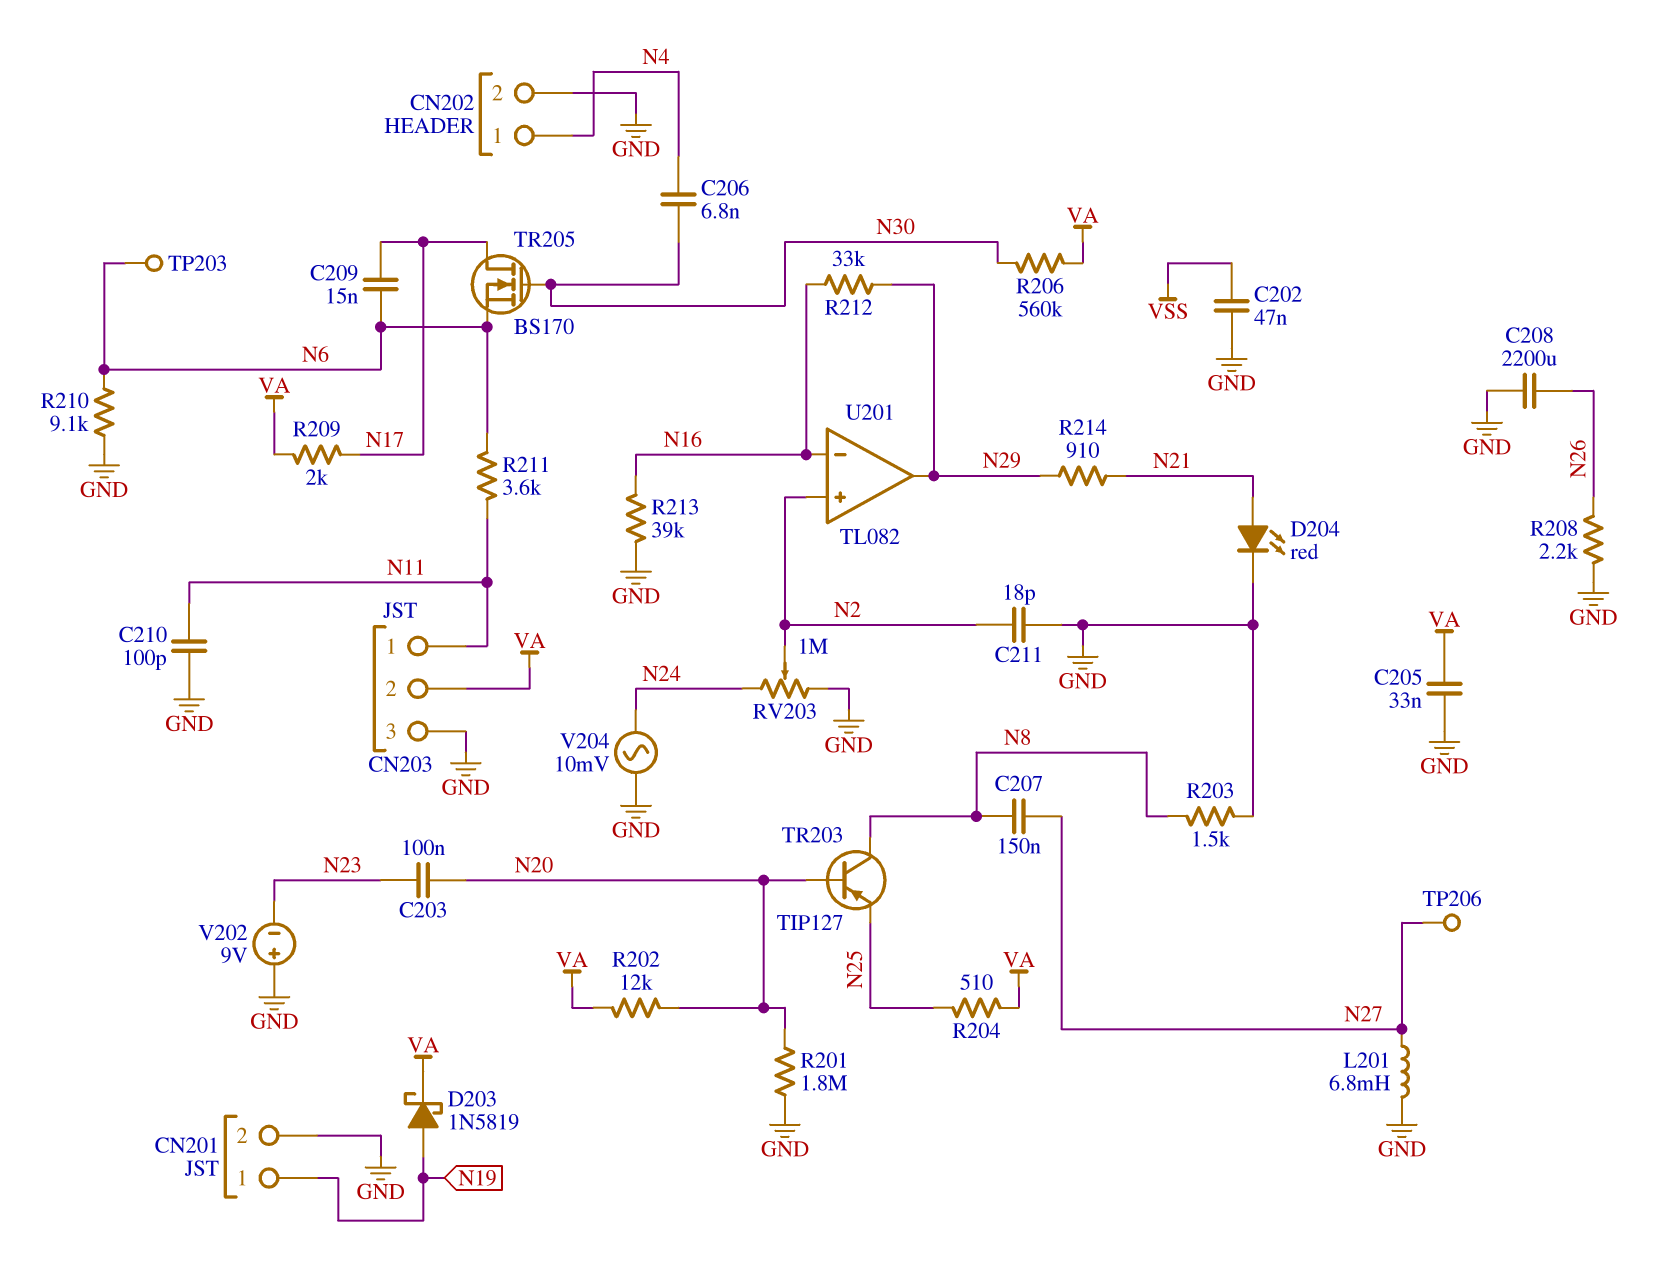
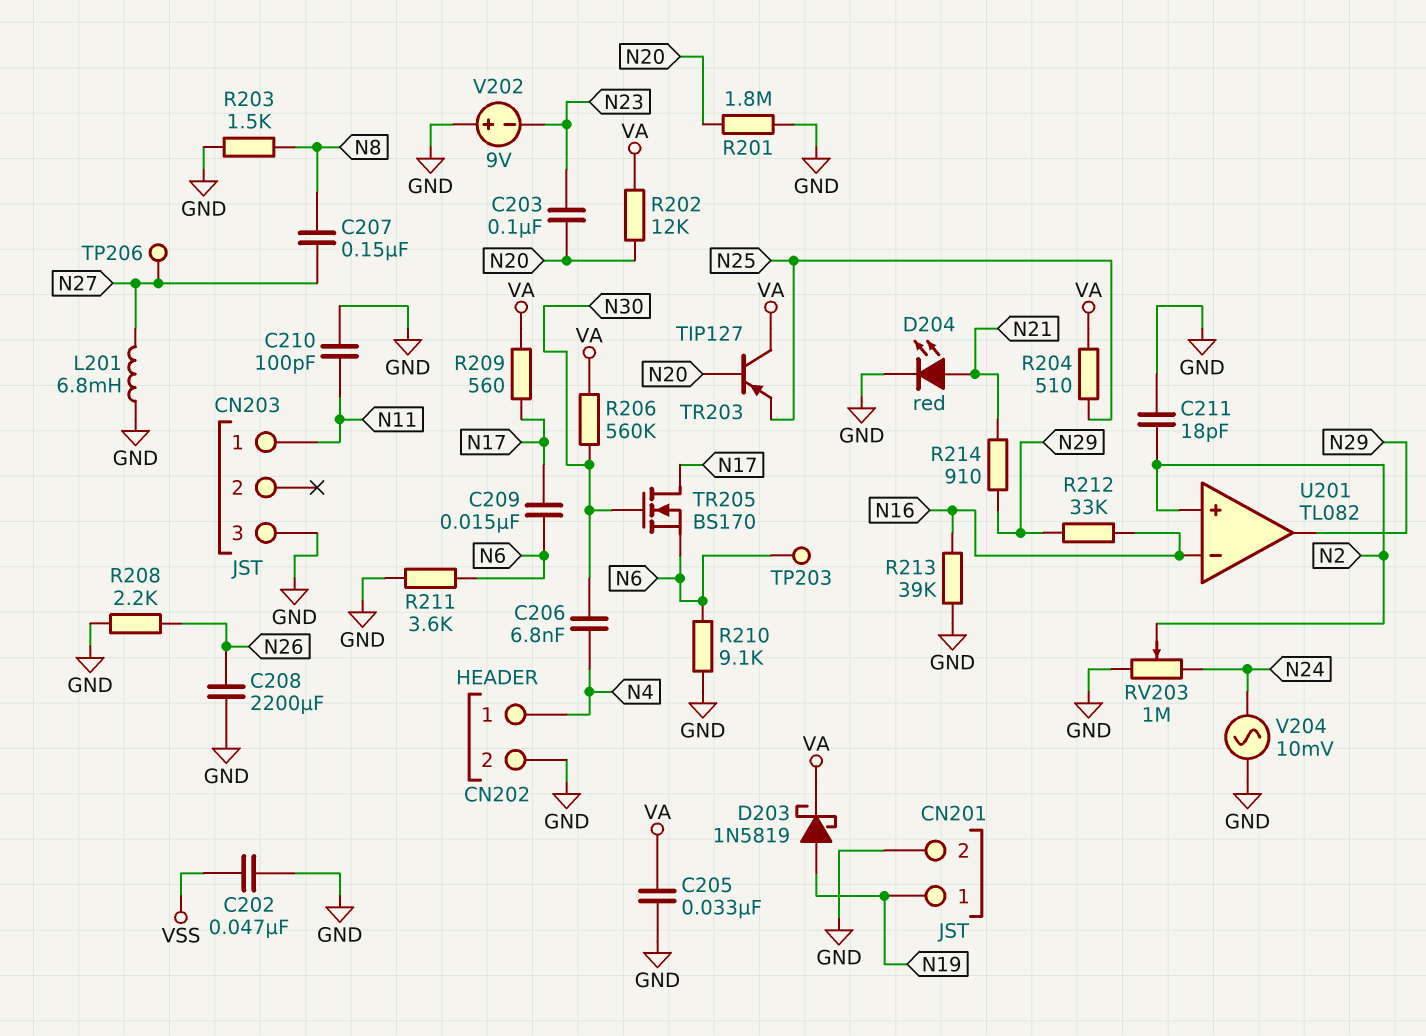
CN203 pin 2: VA -> none
R209: 2k (N17, VA) -> 560 (N17, VA)
R211: 3.6k (N6, N11) -> 3.6k (GND, N6)
TR203: PNP TIP127 (B N20, C N8, E N25) -> PNP TIP127 (B N20, C VA, E N25)

